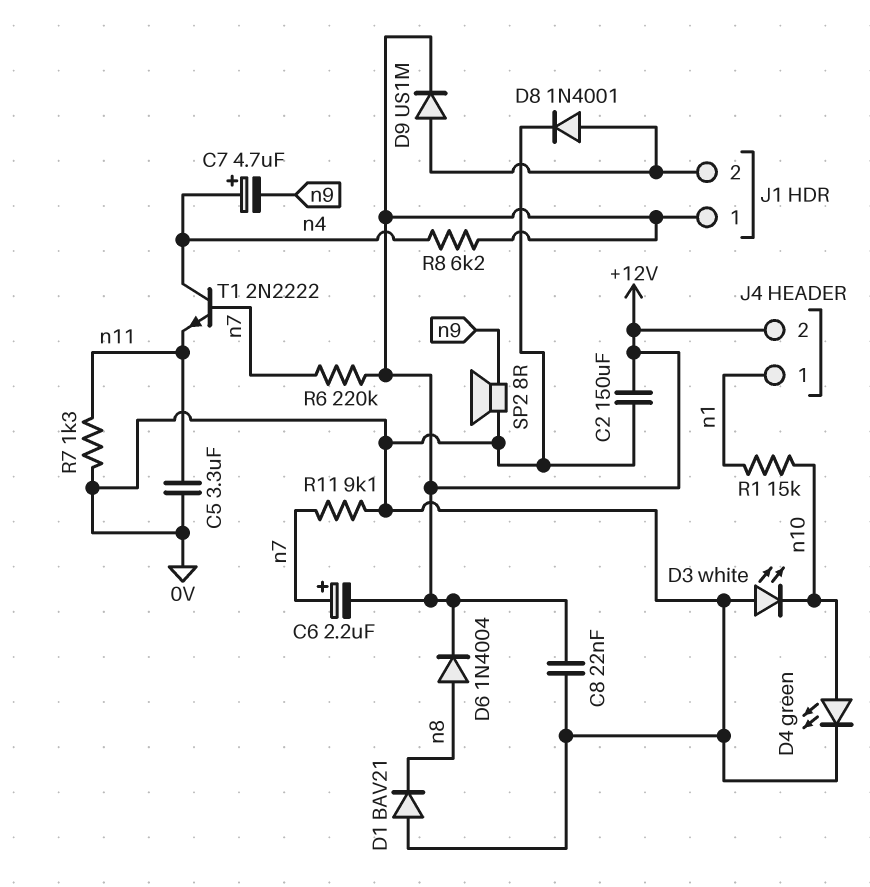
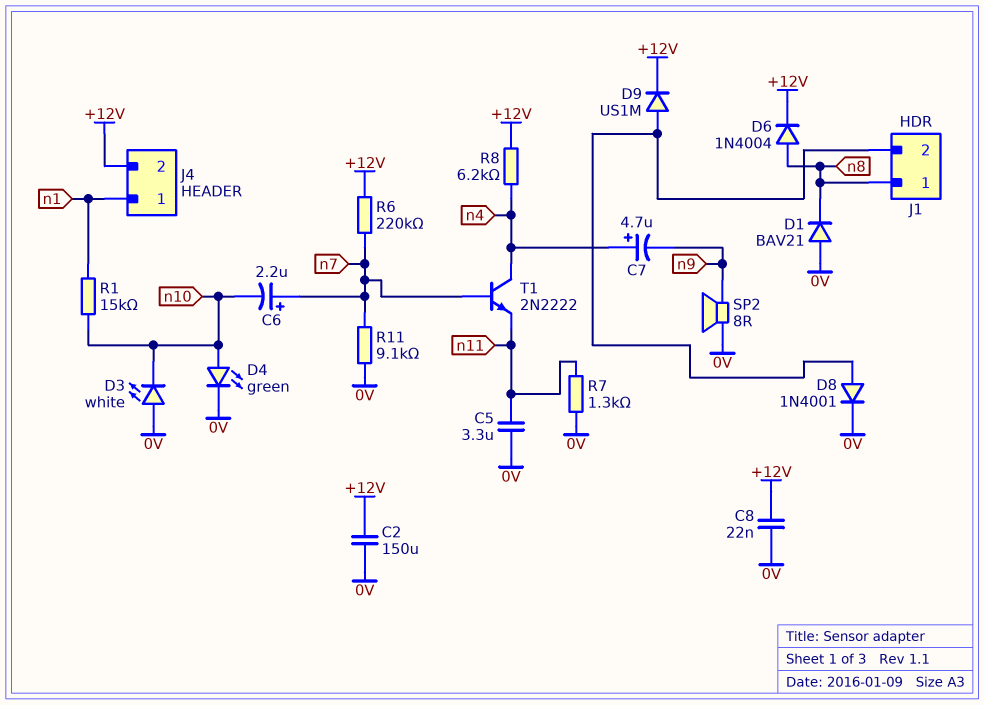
C6: 2.2uF (plus n7, minus +12V) -> 2.2uF (plus n7, minus n10)
J1 pin 1: +12V -> n8

